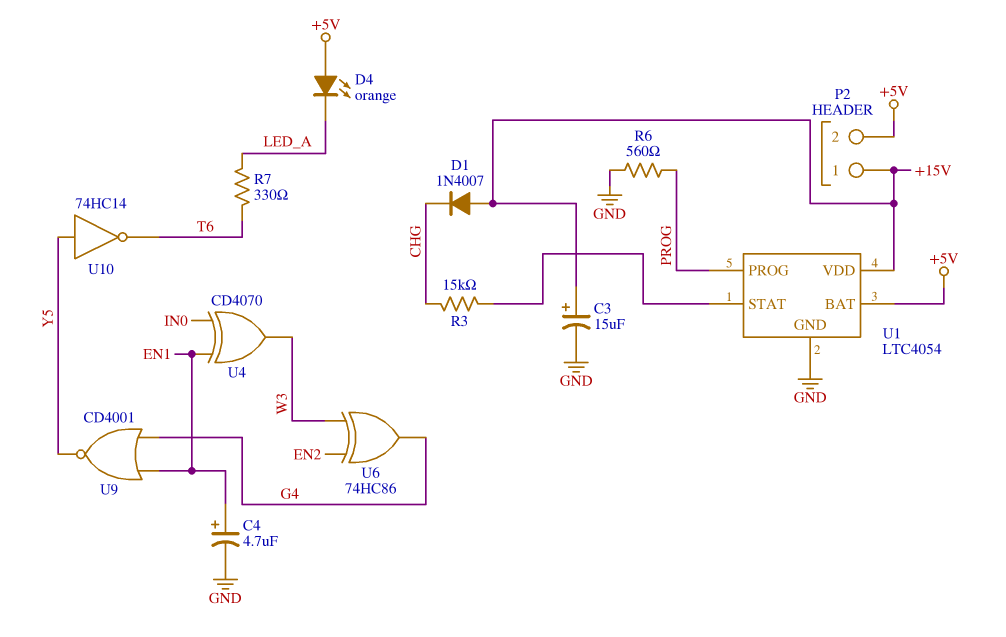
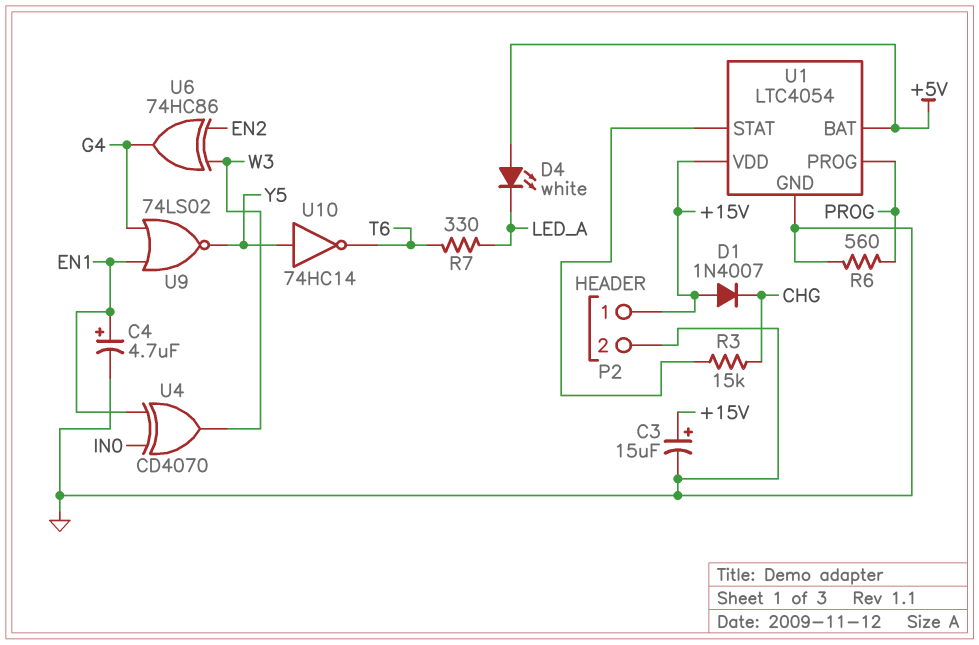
D4: LED orange (A +5V, K LED_A) -> LED white (A +5V, K LED_A)
P2 pin 2: +5V -> GND
U9: NOR CD4001 (in EN1, in G4, out Y5) -> NOR 74LS02 (in EN1, in G4, out Y5)

